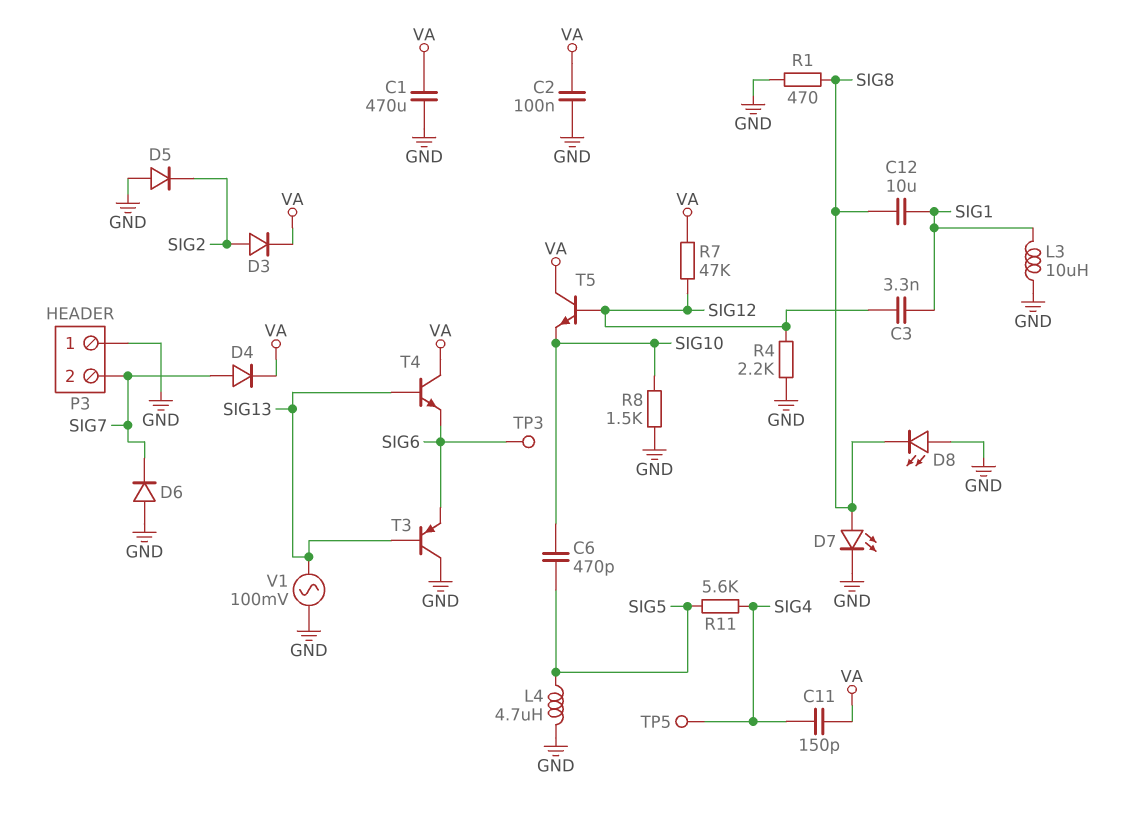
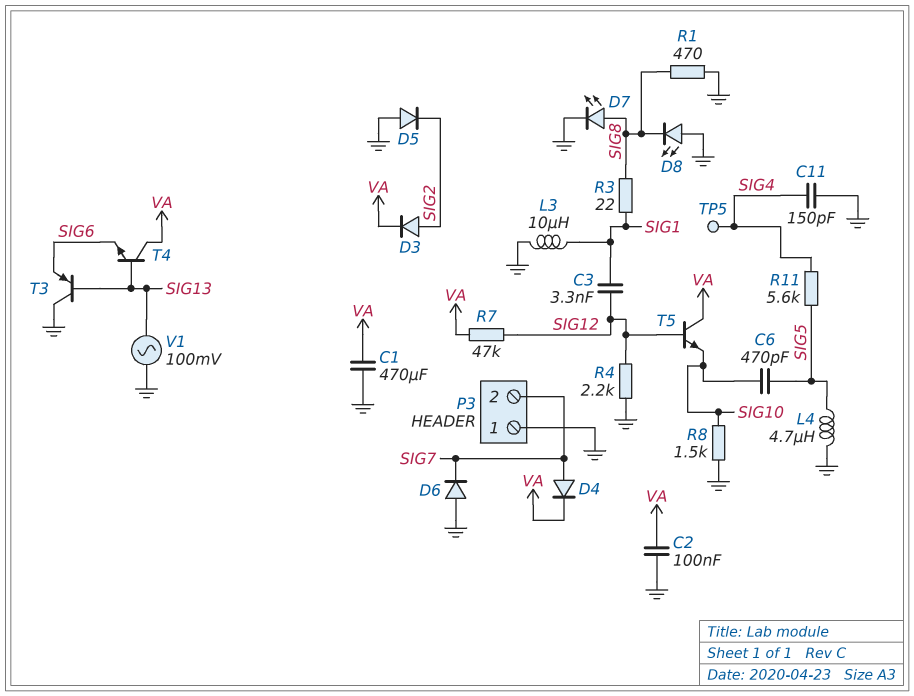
C11: 150pF (SIG4, VA) -> 150pF (GND, SIG4)
C12: 10uF (SIG1, SIG8) -> none
R3: none -> 22 (SIG1, SIG8)
TP3: test point (SIG6) -> none

